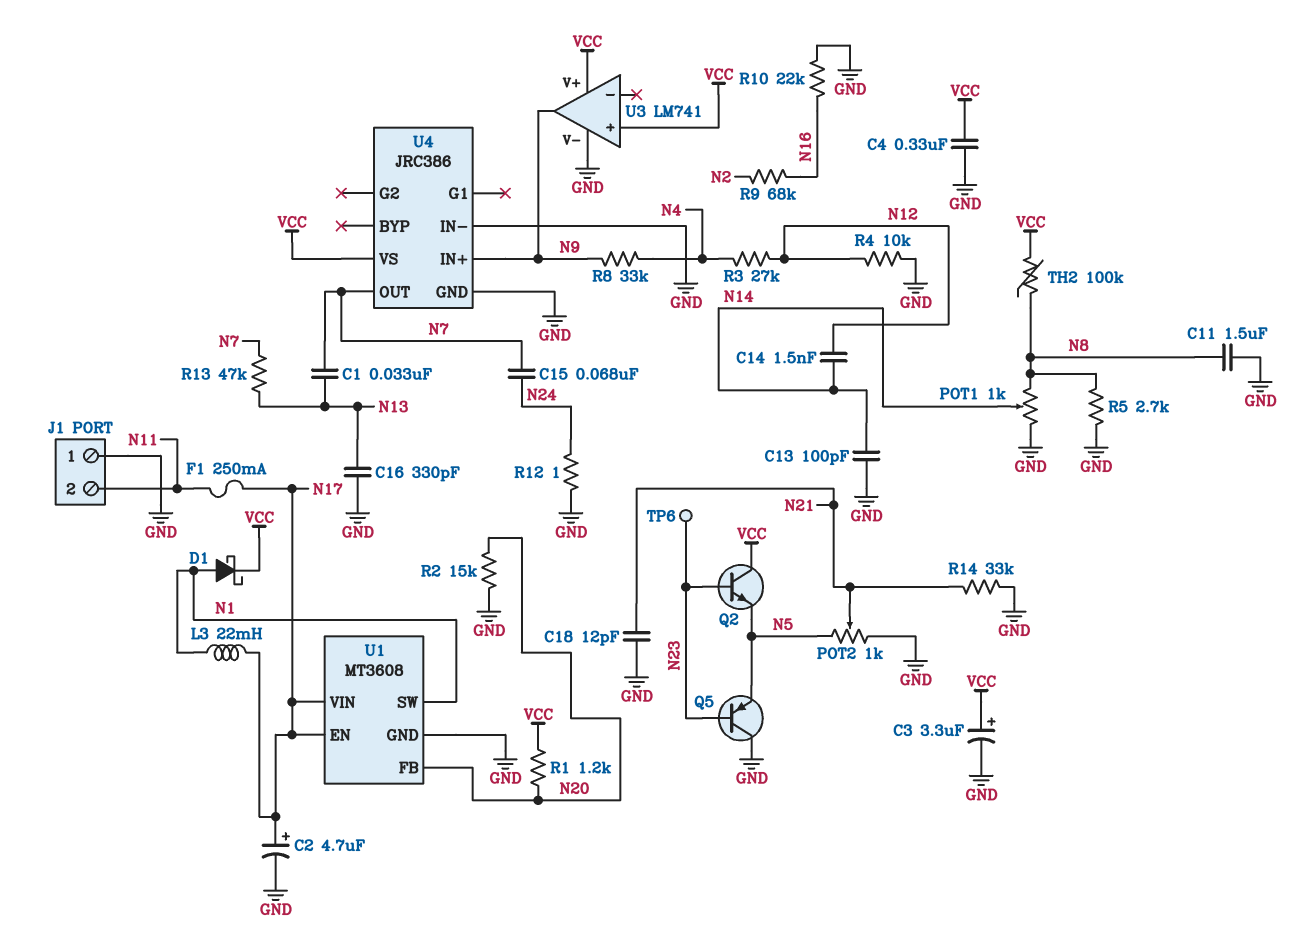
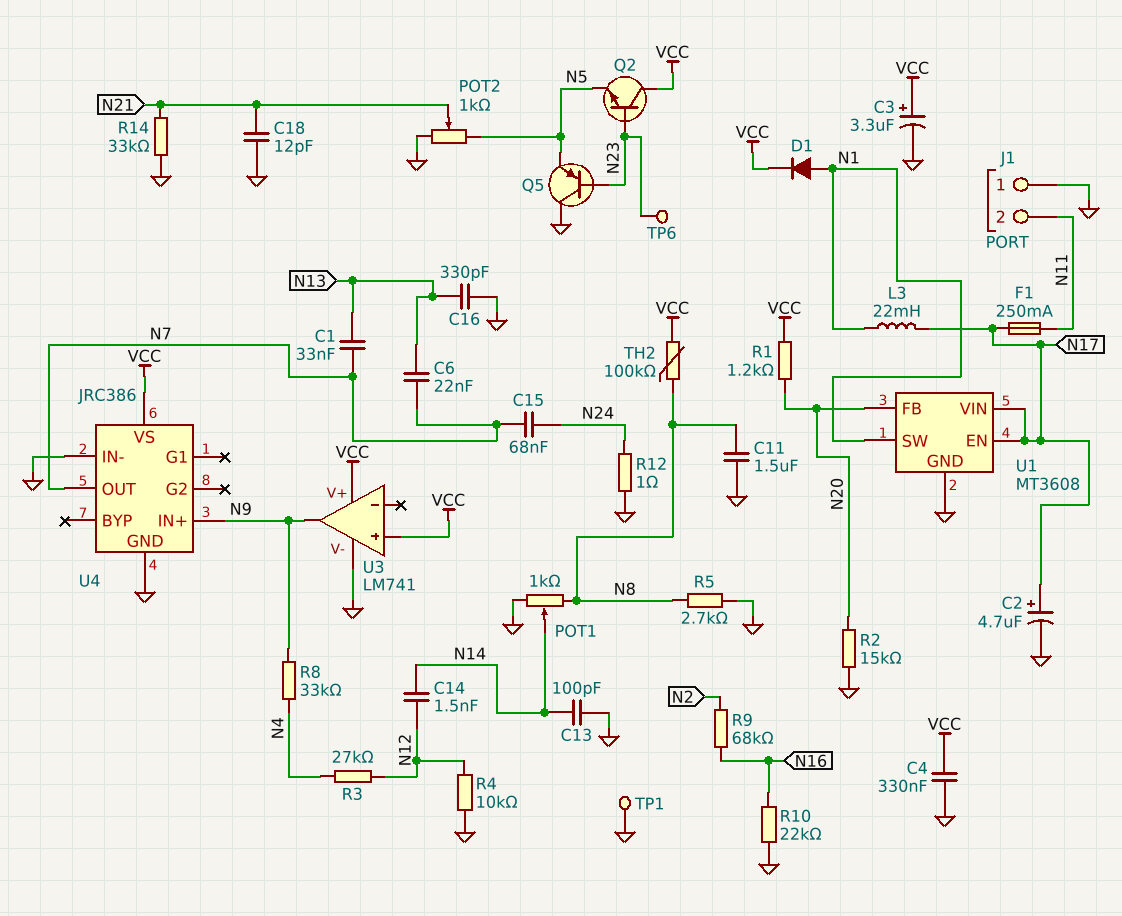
C6: none -> 22nF (N7, N13)
D1: schottky (A N1, K VCC) -> diode (A N1, K VCC)
R13: 47k (N7, N13) -> none
TP1: none -> test point (GND)

